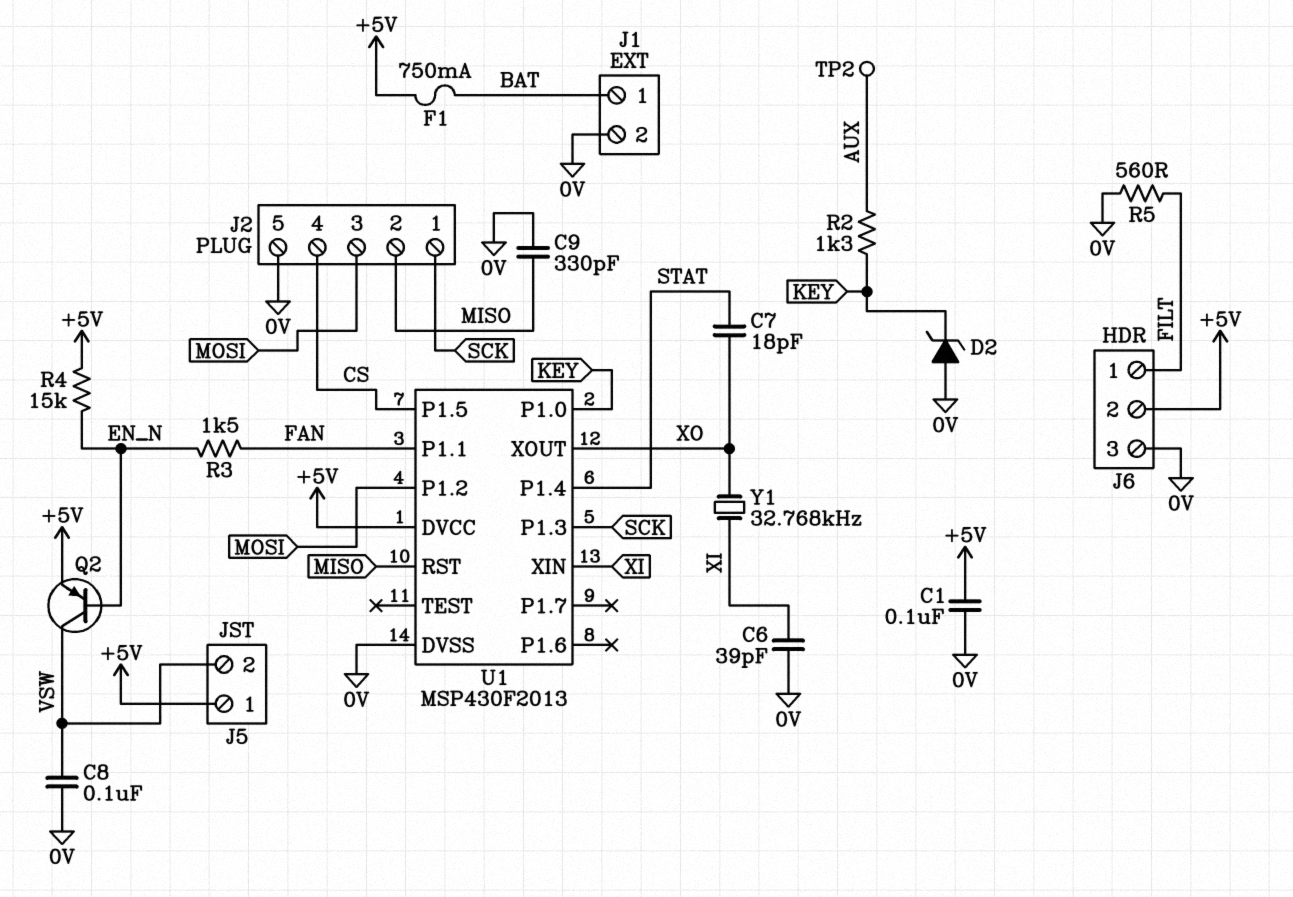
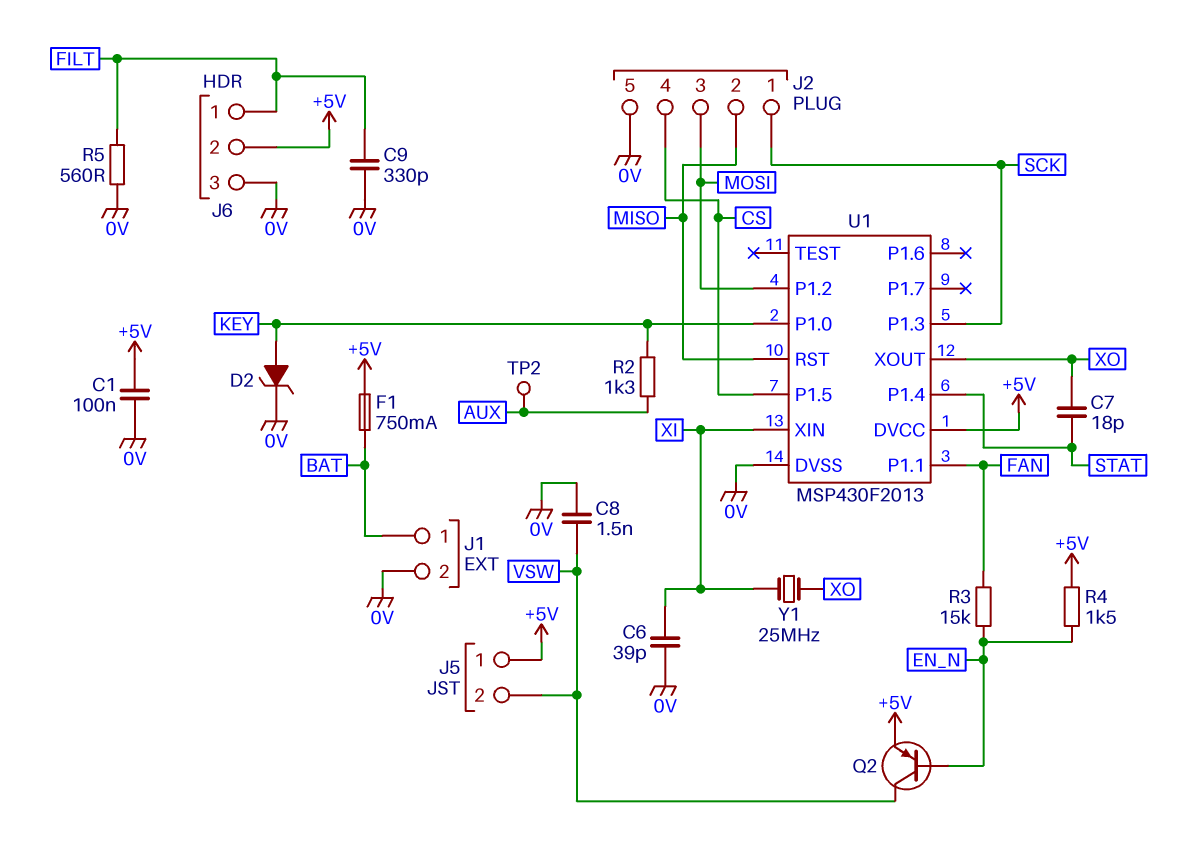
C8: 100nF (0V, VSW) -> 1.5nF (0V, VSW)
C9: 330pF (0V, MISO) -> 330pF (0V, FILT)
D2: zener (A 0V, K KEY) -> zener (A KEY, K 0V)
R3: 1.5k (EN_N, FAN) -> 15k (EN_N, FAN)
R4: 15k (+5V, EN_N) -> 1.5k (+5V, EN_N)
Y1: 32.768kHz (XI, XO) -> 25MHz (XI, XO)

